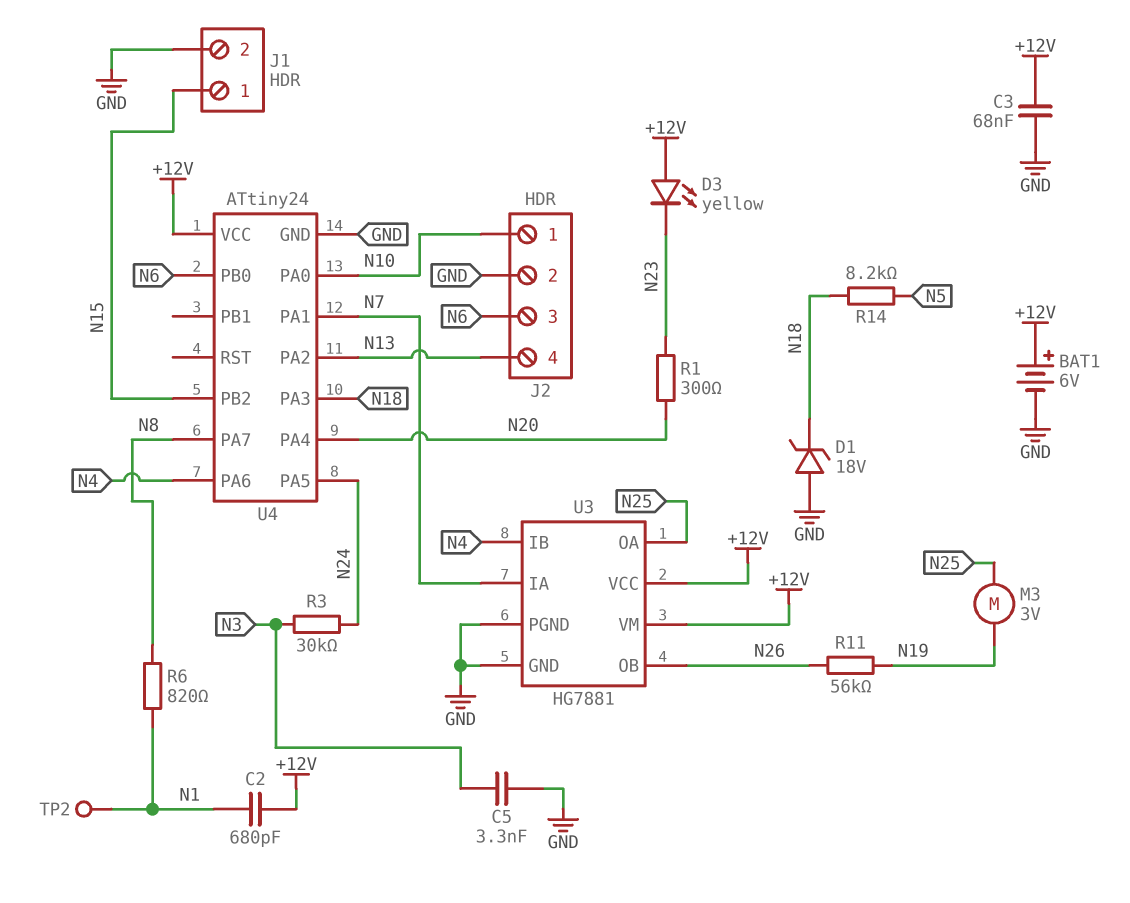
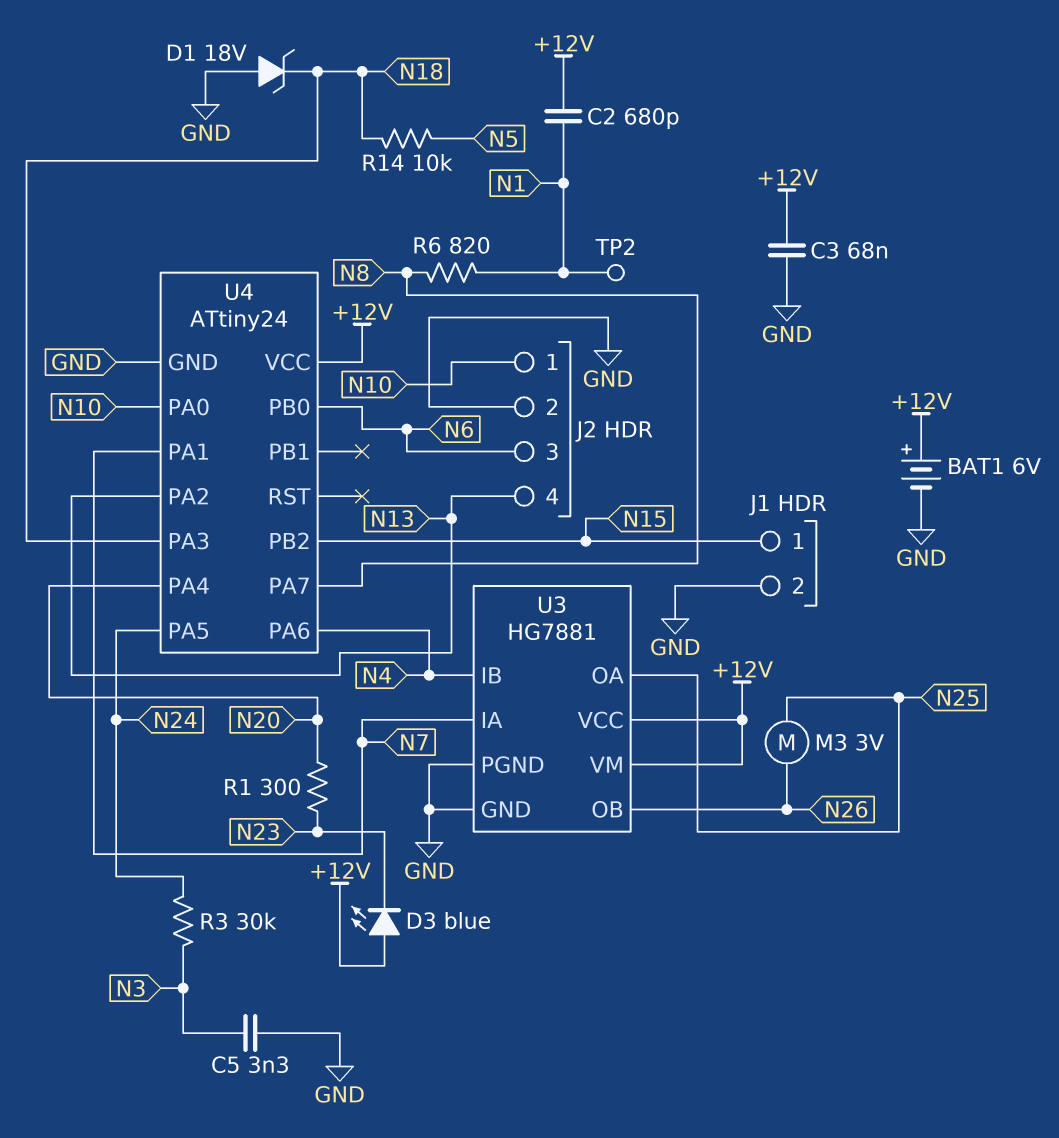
D3: LED yellow (A +12V, K N23) -> LED blue (A +12V, K N23)
M3: motor 3V (N19, N25) -> motor 3V (N25, N26)
R11: 56k (N19, N26) -> none
R14: 8.2k (N5, N18) -> 10k (N5, N18)

